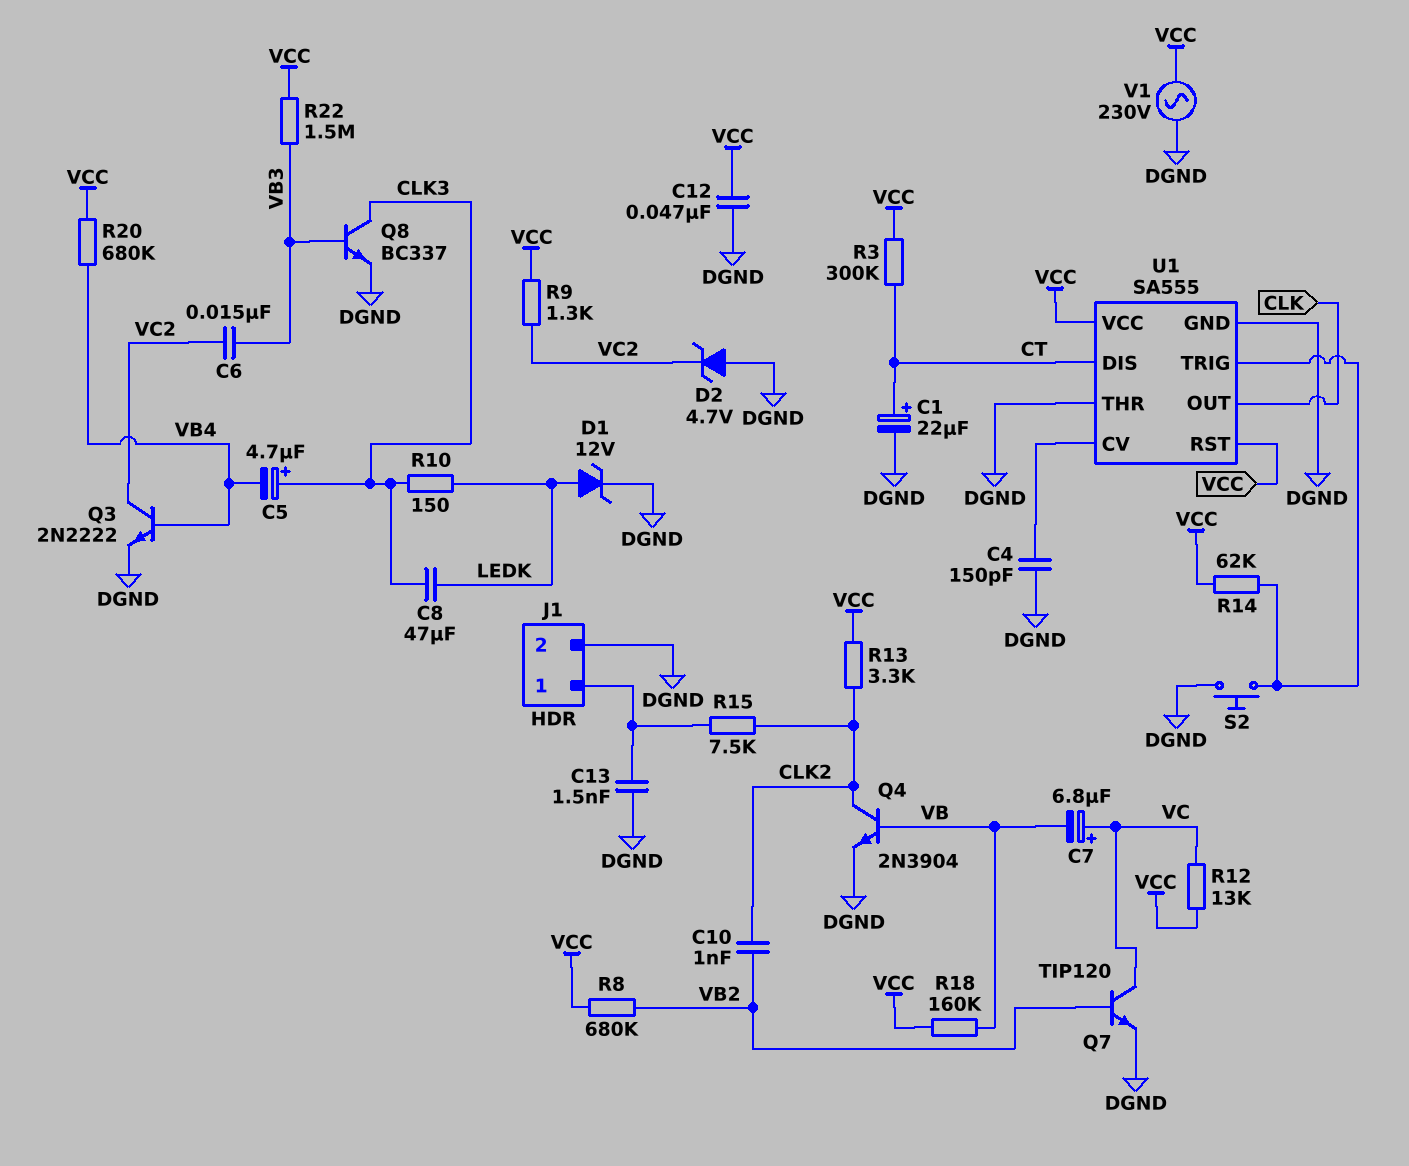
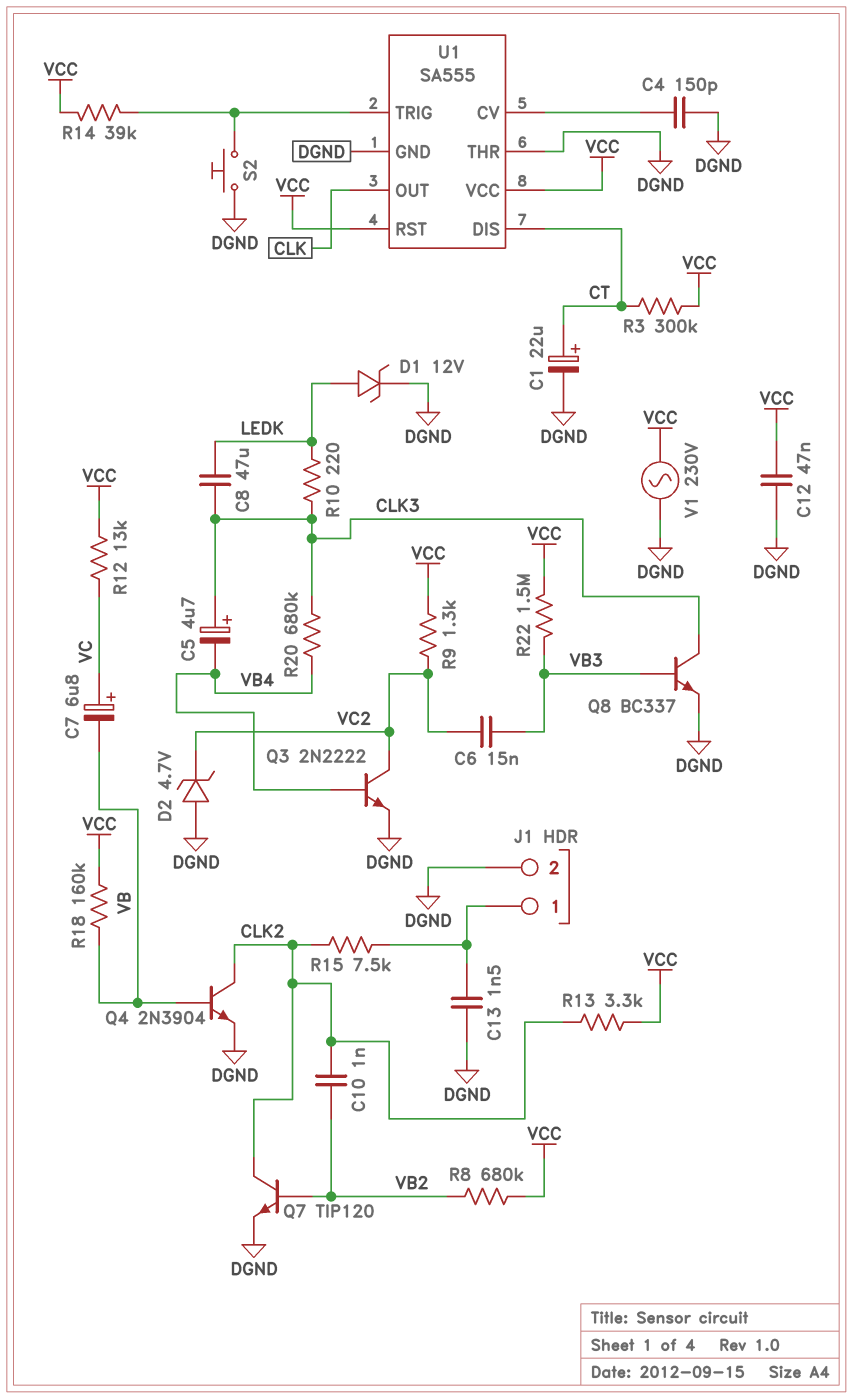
Q7: NPN TIP120 (B VB2, C VC, E DGND) -> NPN TIP120 (B VB2, C CLK2, E DGND)
R10: 150 (CLK3, LEDK) -> 220 (CLK3, LEDK)
R14: 62k (U1/TRIG, VCC) -> 39k (U1/TRIG, VCC)
R20: 680k (VB4, VCC) -> 680k (CLK3, VB4)

